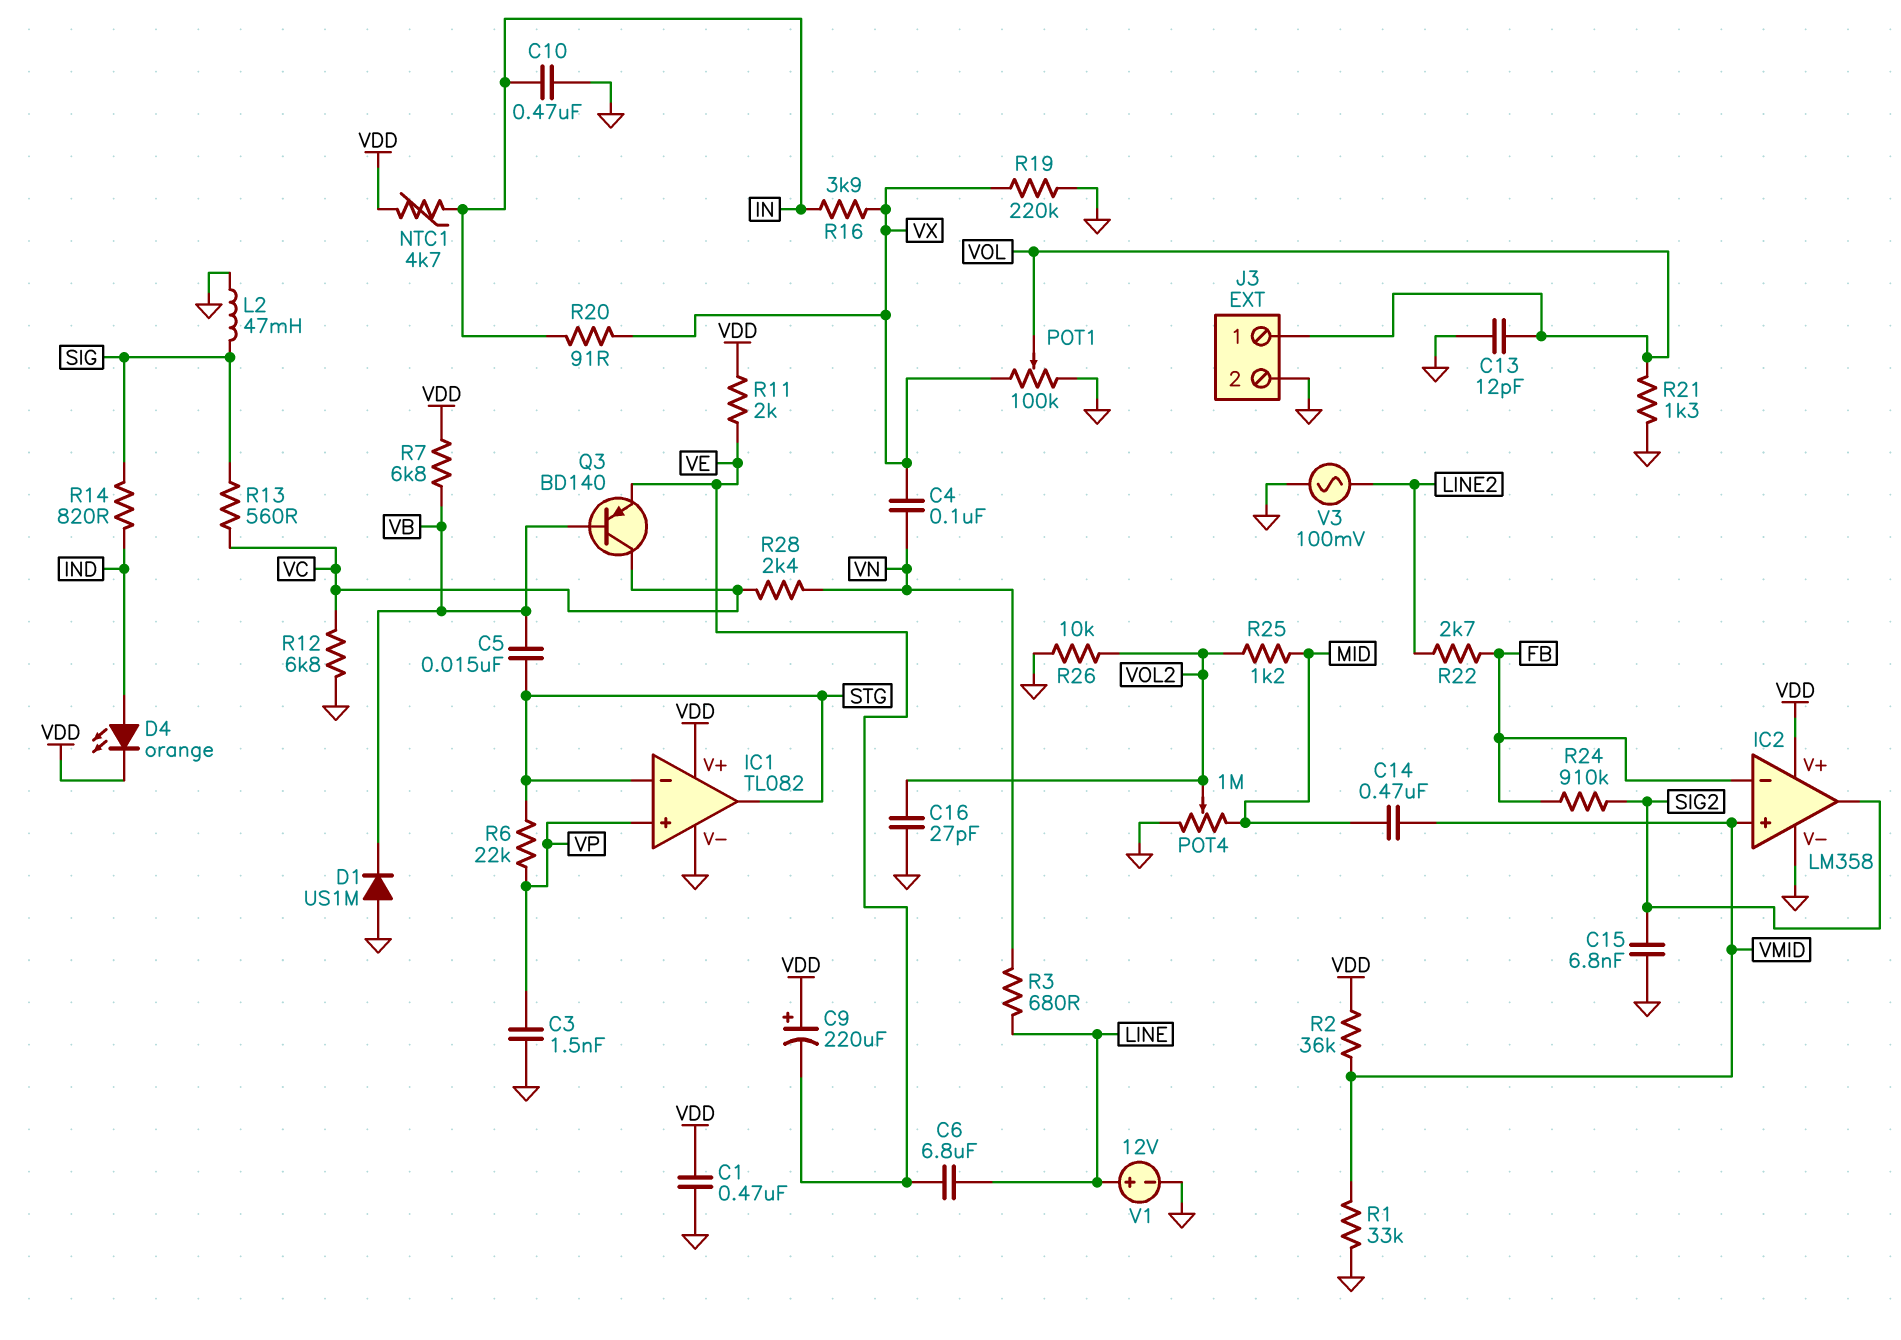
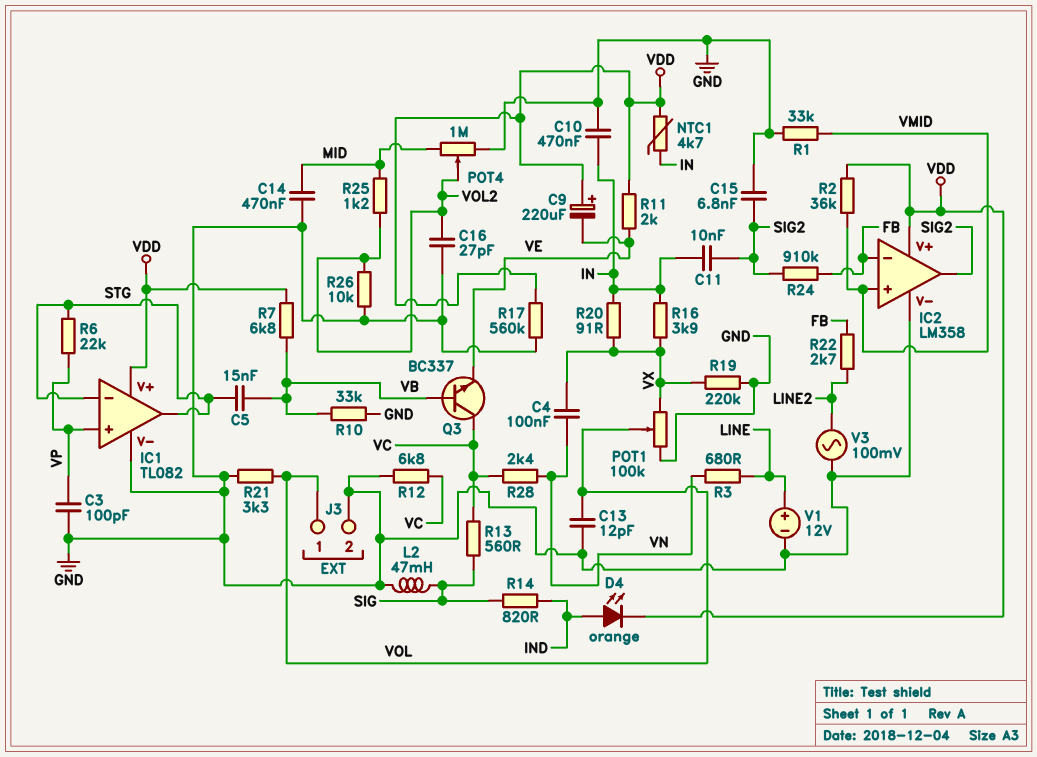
C1: 470nF (GND, VDD) -> none
C3: 1.5nF (GND, VP) -> 100pF (GND, VP)
C6: 6.8uF (LINE, VE) -> none
C11: none -> 10nF (IN, SIG2)
C14: 470nF (MID, VMID) -> 470nF (GND, MID)
D1: diode US1M (A GND, K VB) -> none
Q3: PNP BD140 (B VB, C VC, E VE) -> NPN BC337 (B VB, C VC, E VE)
R10: none -> 33k (GND, VB)
R17: none -> 560k (GND, VDD)
R21: 1.3k (GND, VOL) -> 3.3k (GND, VOL)

